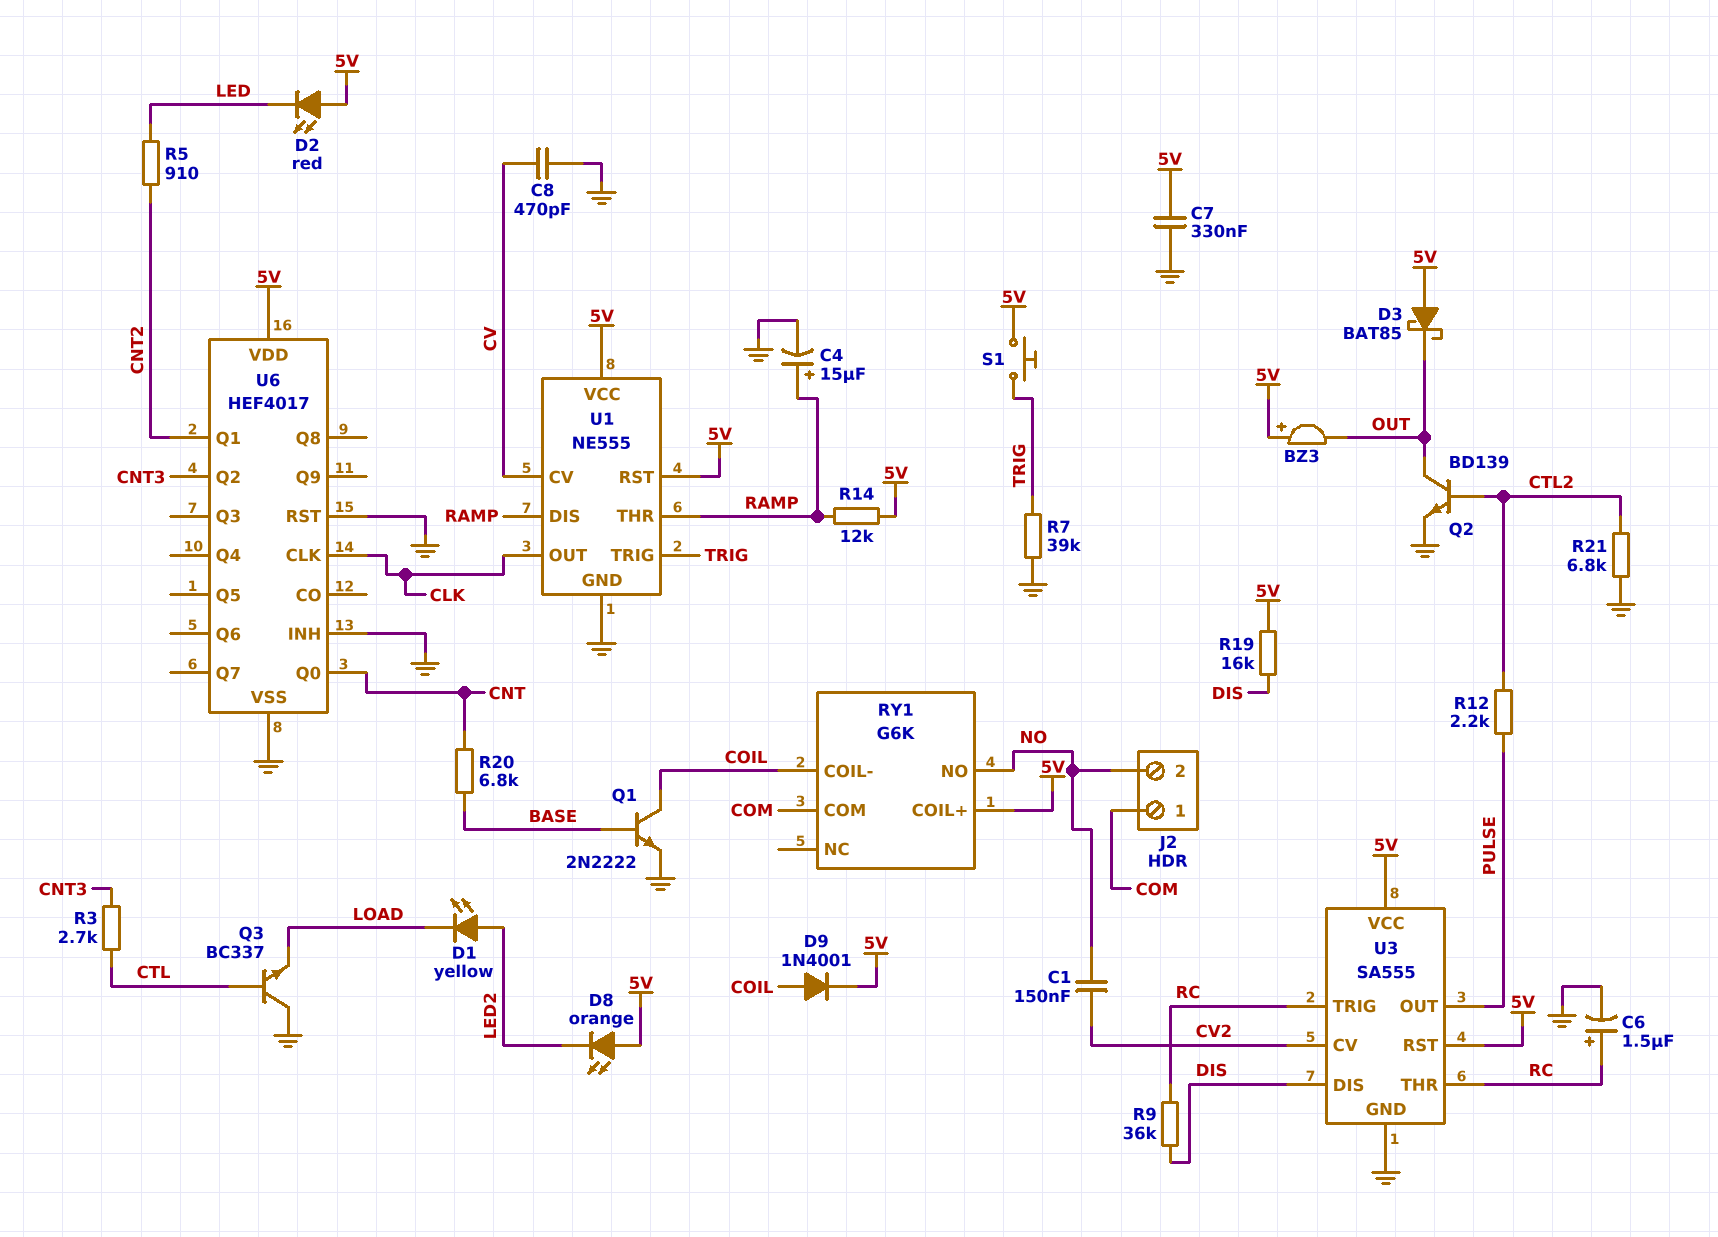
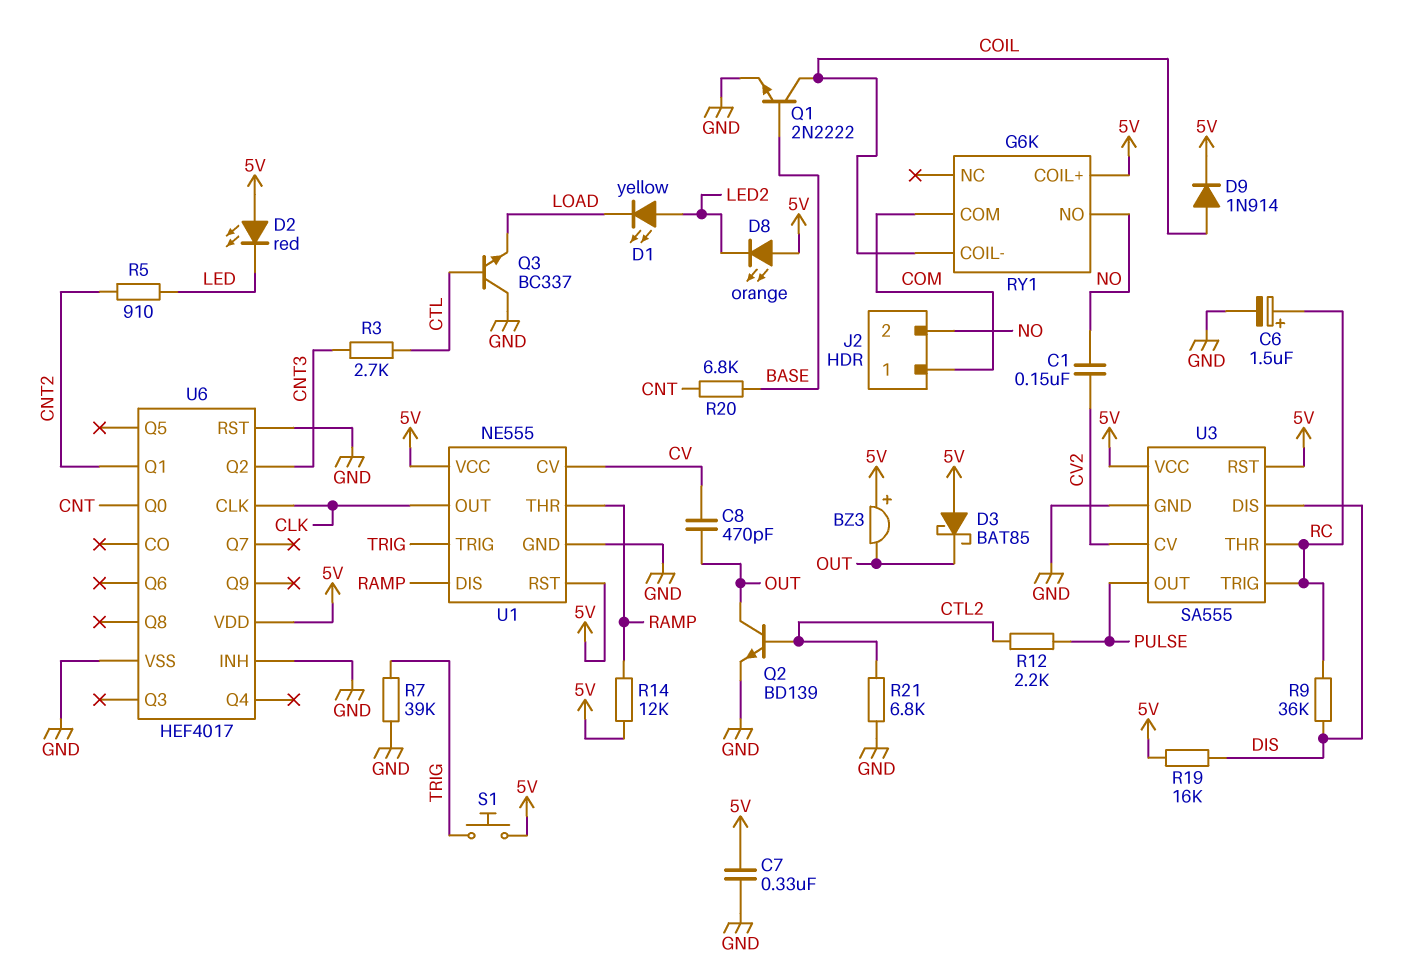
C4: 15uF (plus RAMP, minus GND) -> none
C8: 470pF (CV, GND) -> 470pF (CV, OUT)
D9: diode 1N4001 (A COIL, K 5V) -> diode 1N914 (A COIL, K 5V)

